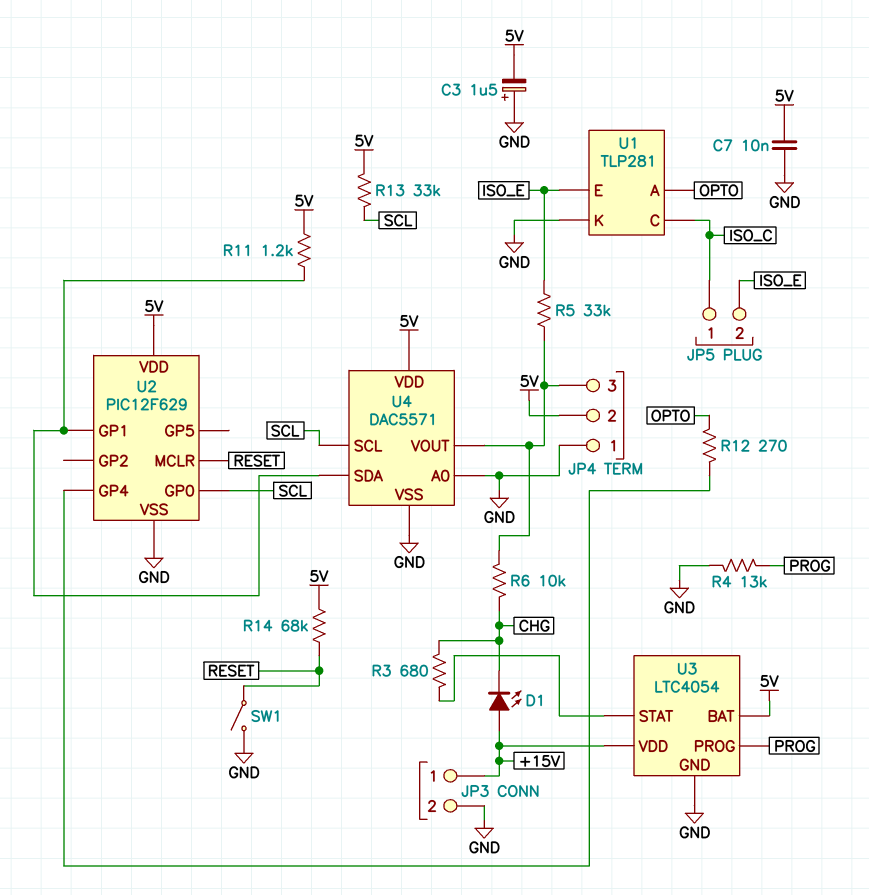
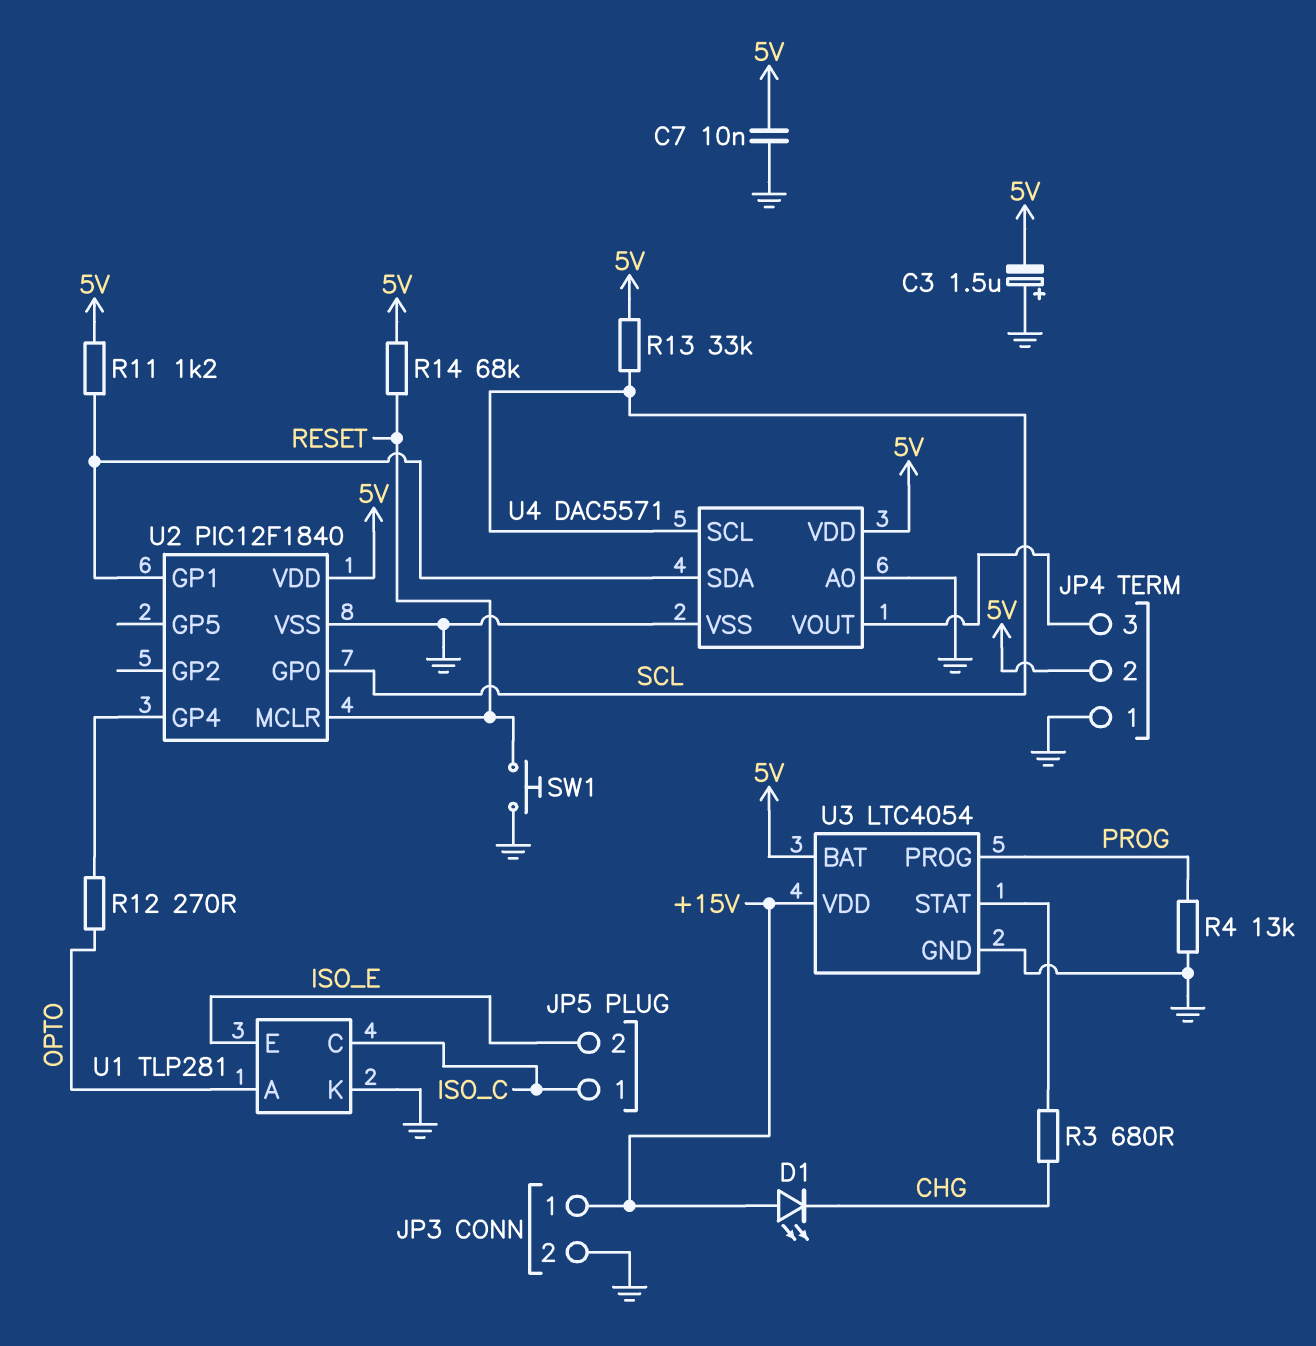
R5: 33k (ISO_E, JP4/3) -> none
R6: 10k (CHG, JP4/3) -> none
SW1: switch (GND, RESET) -> button (GND, RESET)
U2: PIC12F629 -> PIC12F1840

